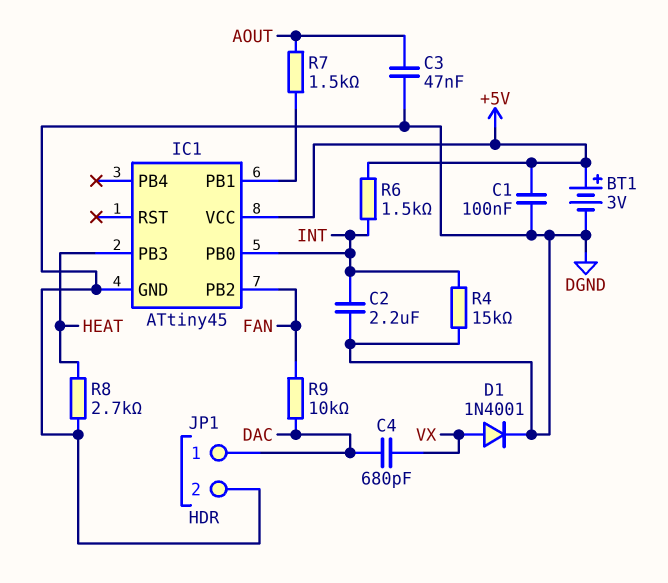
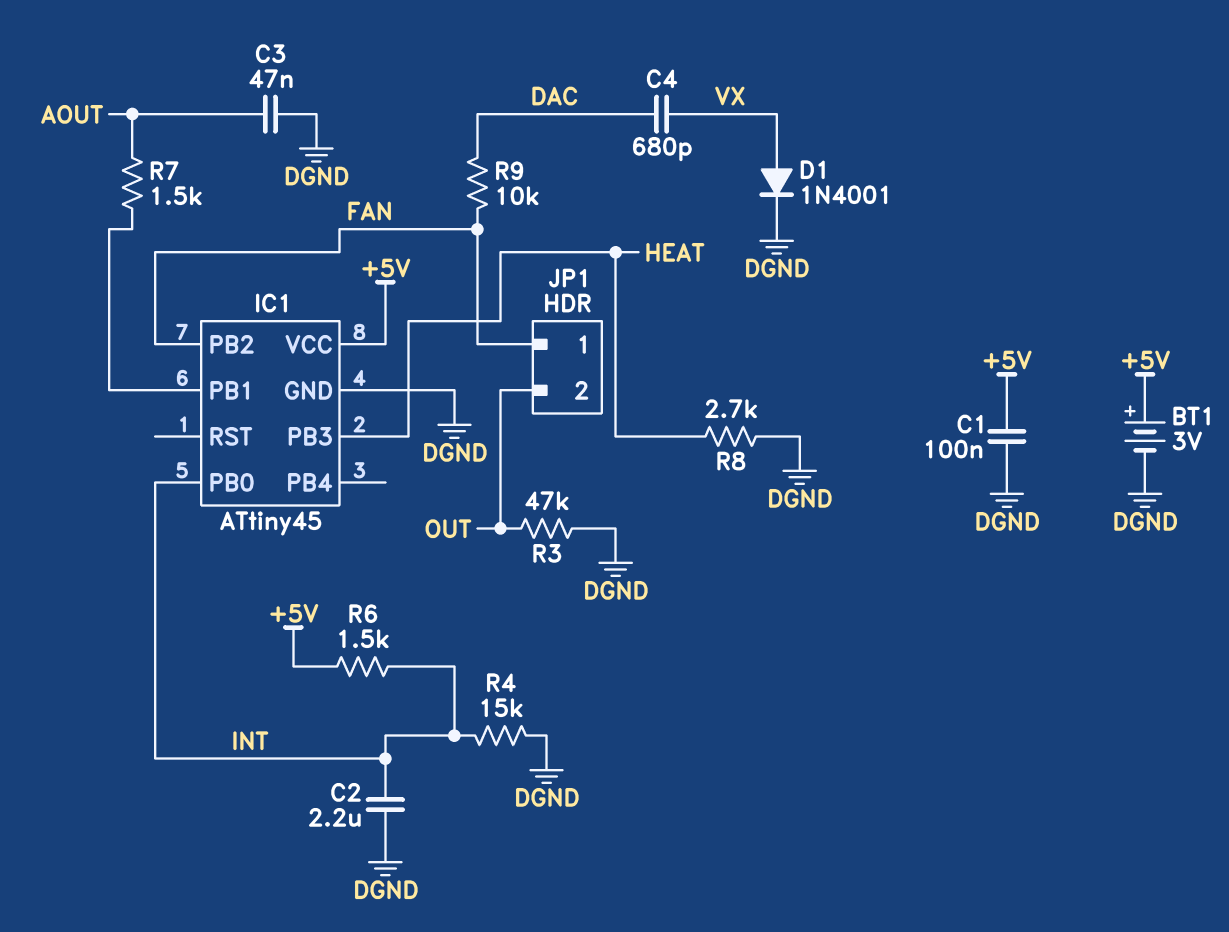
JP1 pin 1: DAC -> FAN
JP1 pin 2: DGND -> OUT
R3: none -> 47k (DGND, OUT)

